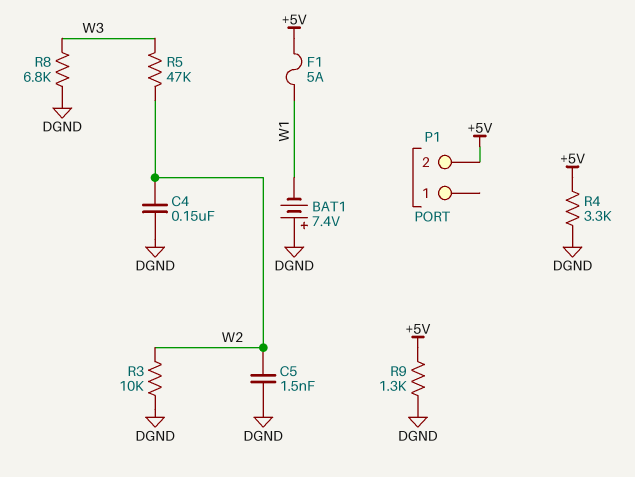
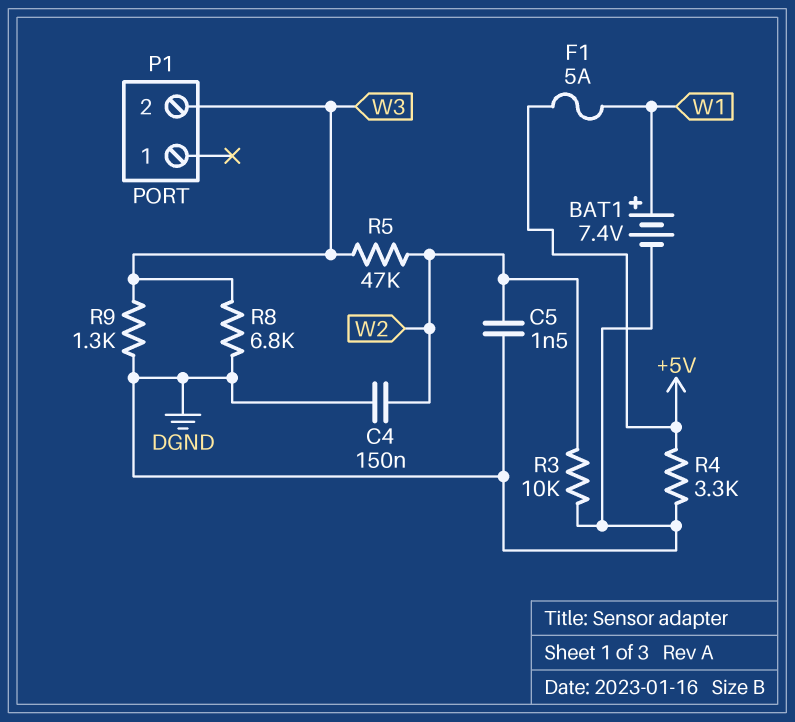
BAT1: 7.4V (plus DGND, minus W1) -> 7.4V (plus W1, minus DGND)
P1 pin 2: +5V -> W3
R9: 1.3k (+5V, DGND) -> 1.3k (DGND, W3)

